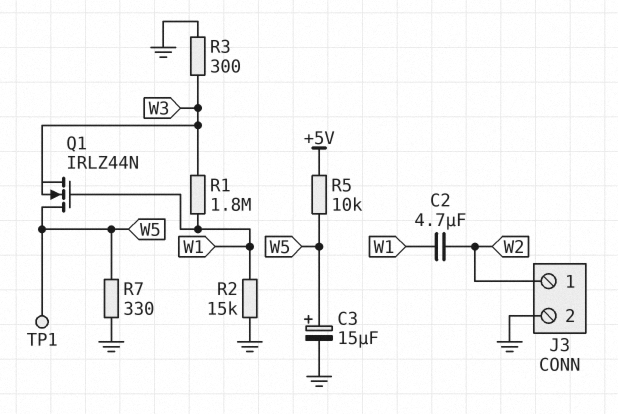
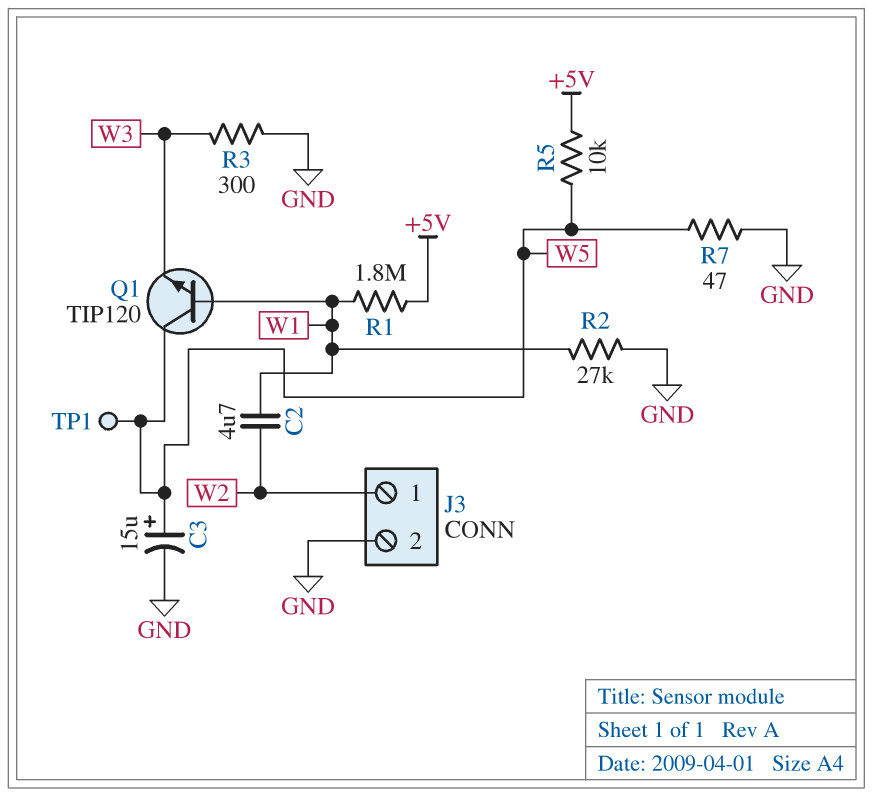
Q1: NMOS IRLZ44N (G W1, D W5, S W3) -> NPN TIP120 (B W1, C W5, E W3)
R1: 1.8M (W1, W3) -> 1.8M (+5V, W1)
R2: 15k (GND, W1) -> 27k (GND, W1)
R7: 330 (GND, W5) -> 47 (GND, W5)

